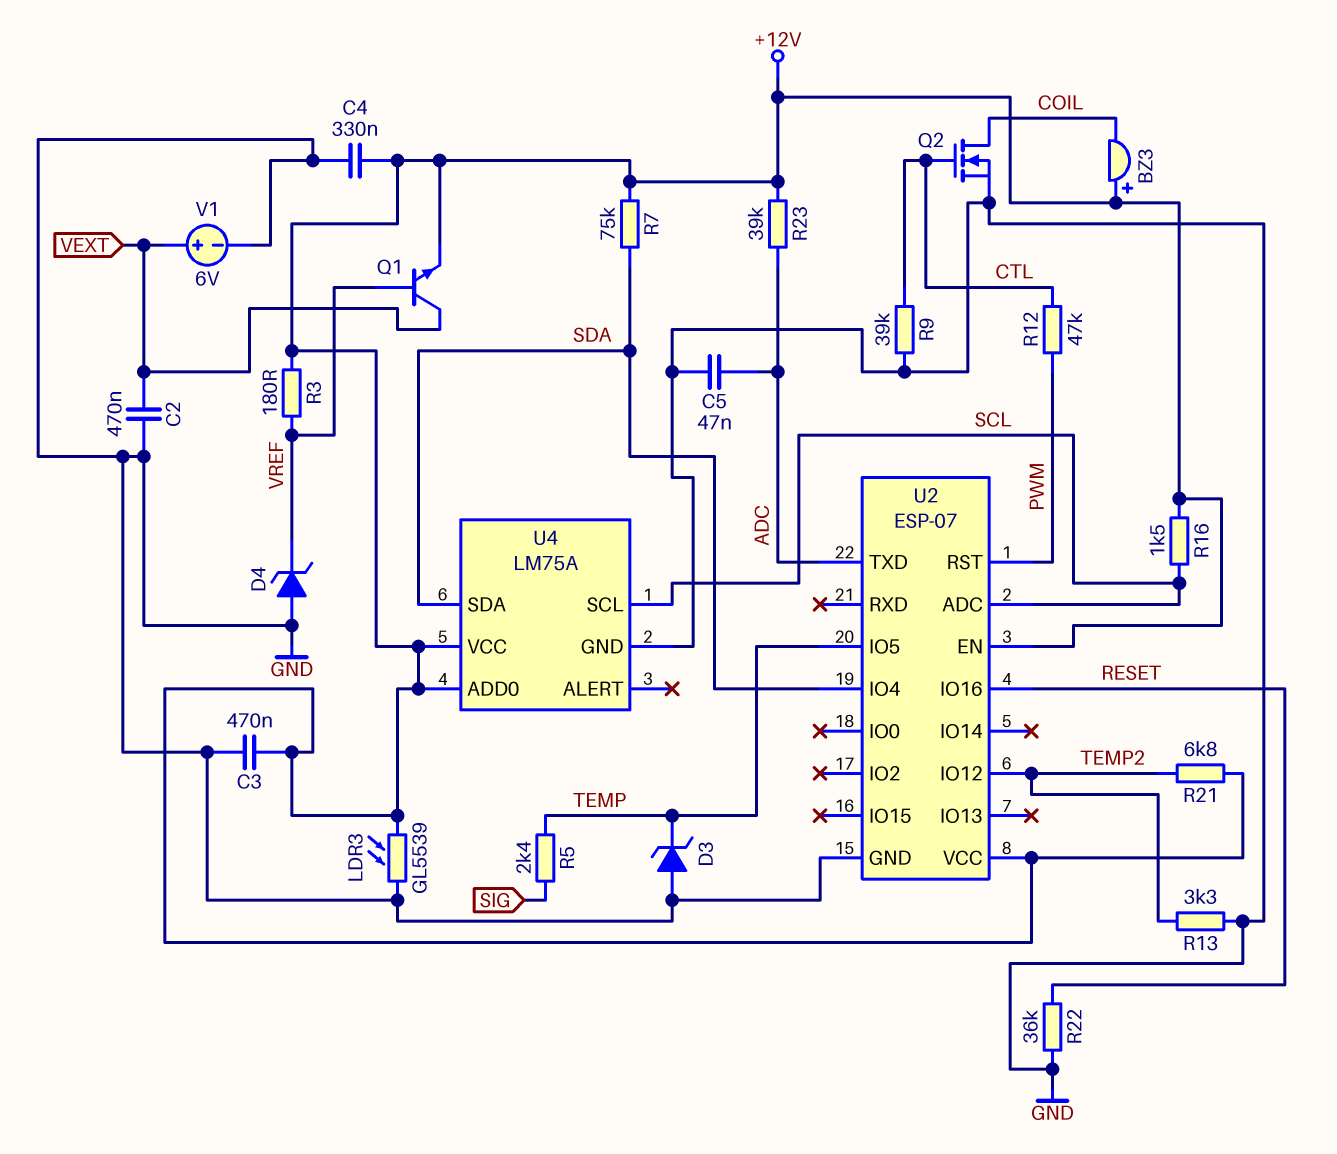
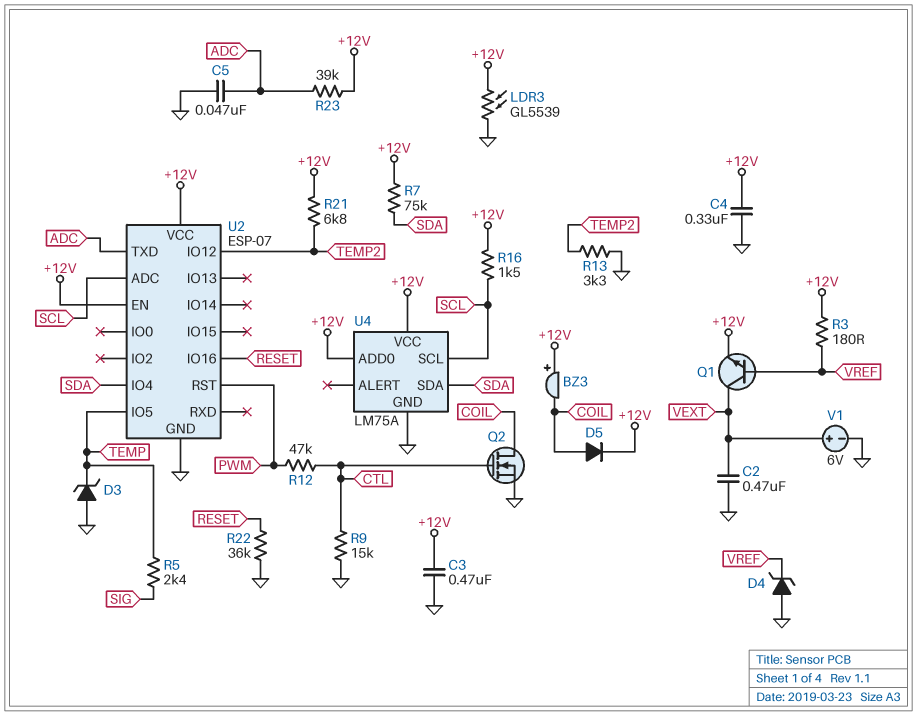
D5: none -> diode (A COIL, K +12V)
R9: 39k (CTL, GND) -> 15k (CTL, GND)

